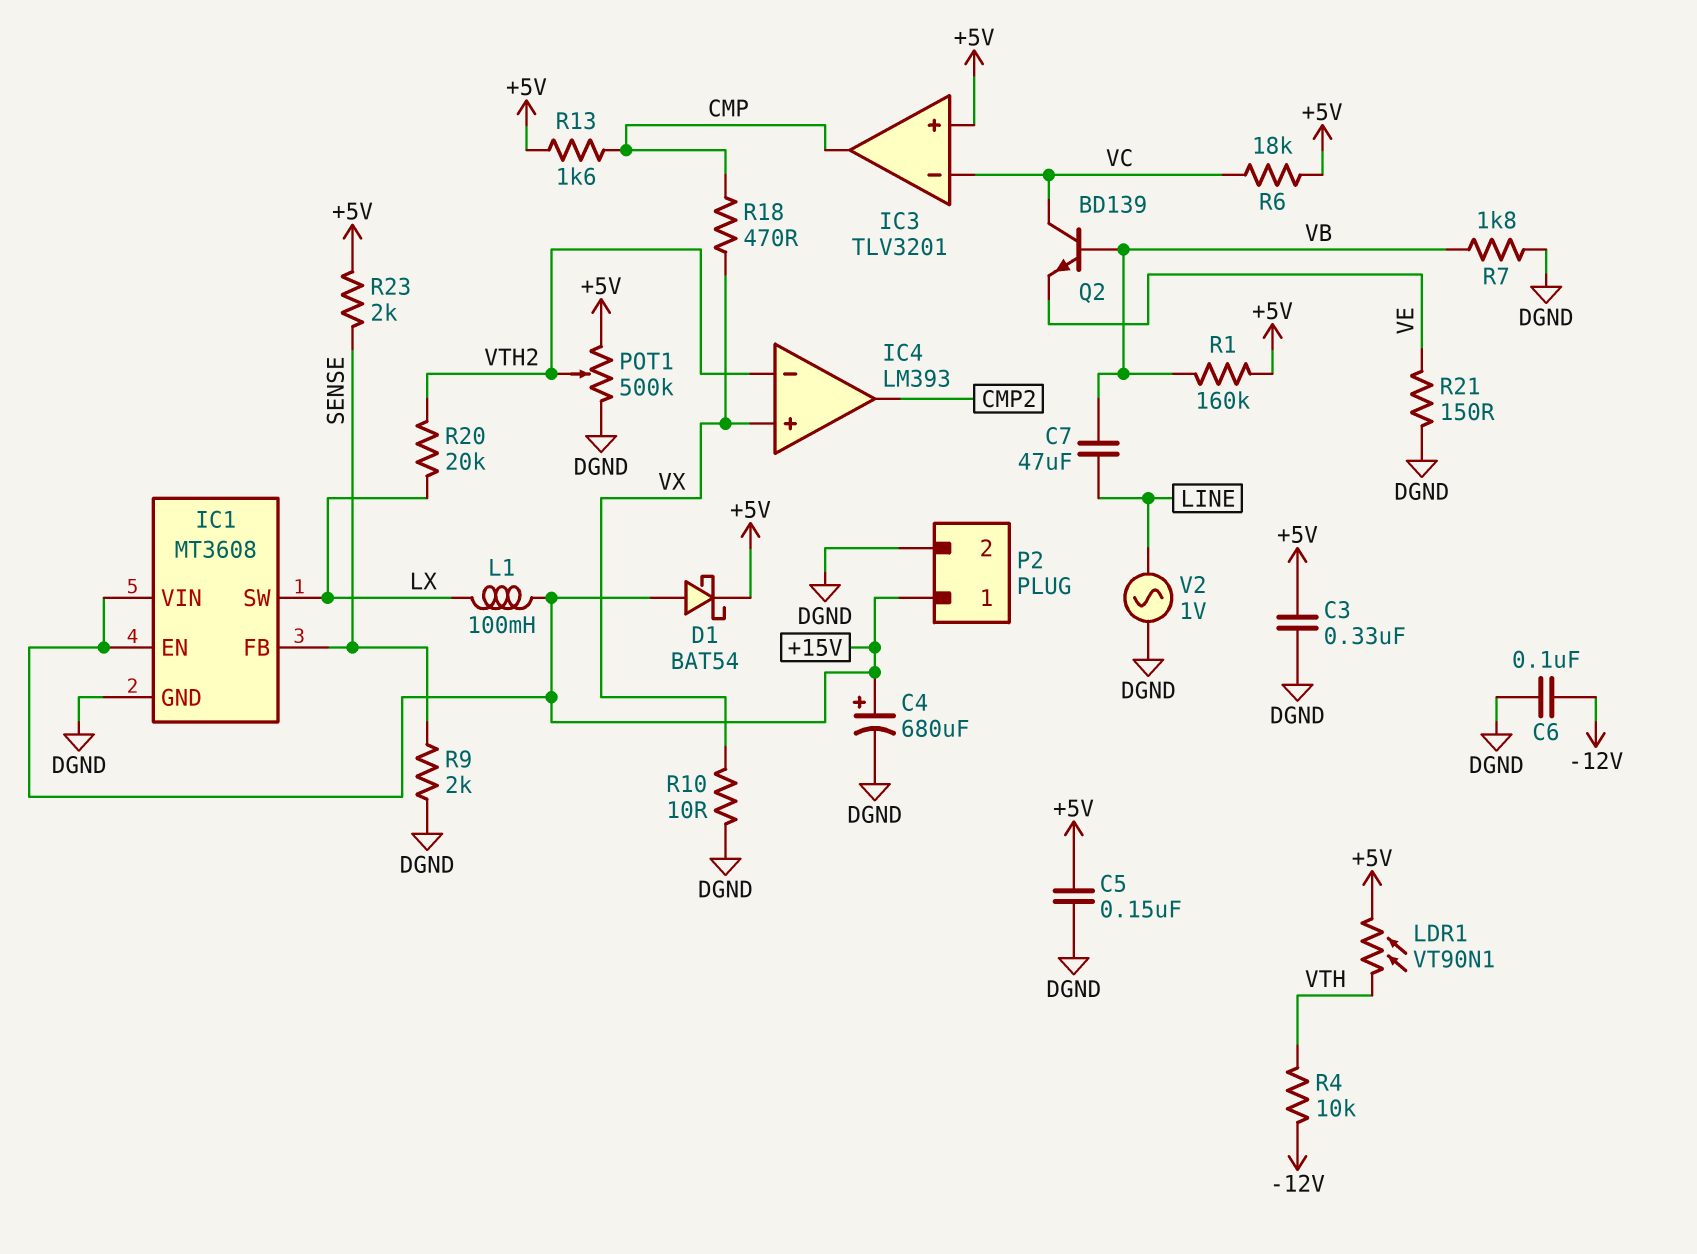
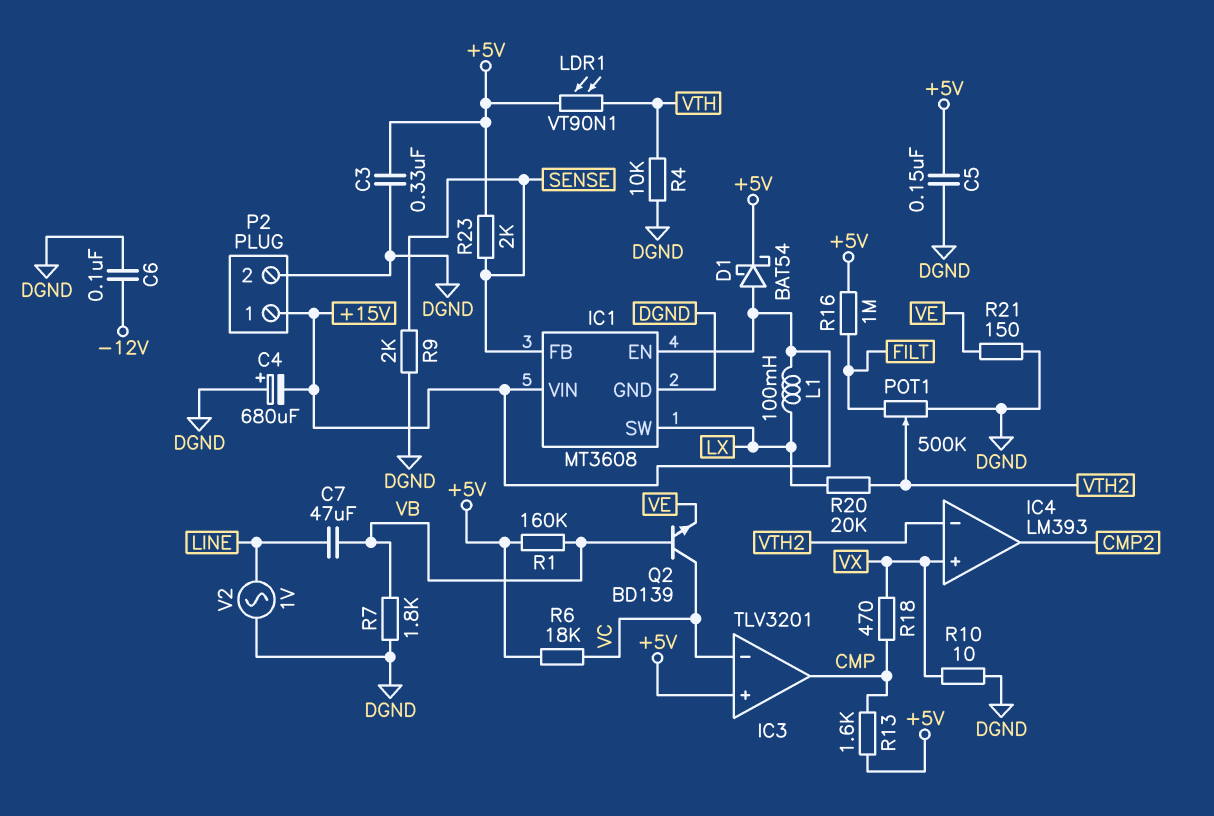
C4: 680uF (plus +15V, minus DGND) -> 680uF (plus DGND, minus +15V)
POT1: 500k (+5V, DGND, wiper VTH2) -> 500k (DGND, FILT, wiper VTH2)
R4: 10k (-12V, VTH) -> 10k (DGND, VTH)
R16: none -> 1M (+5V, FILT)

